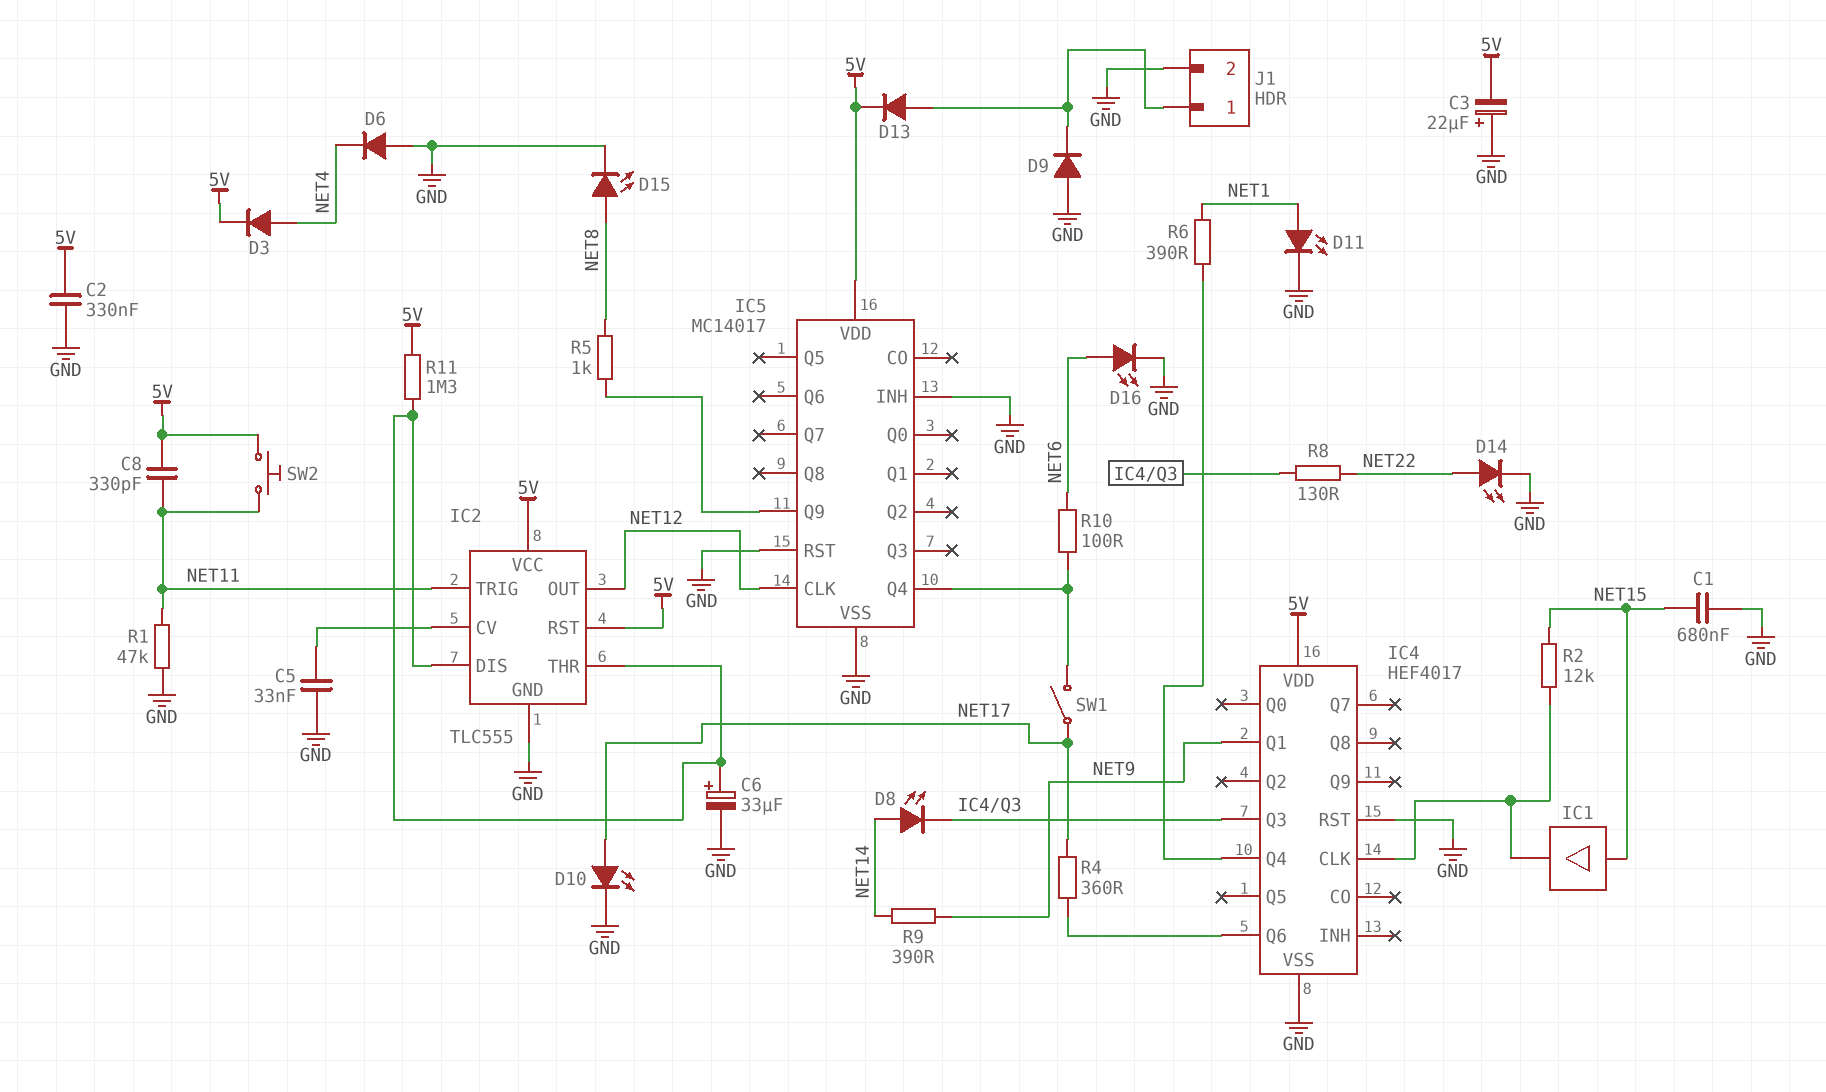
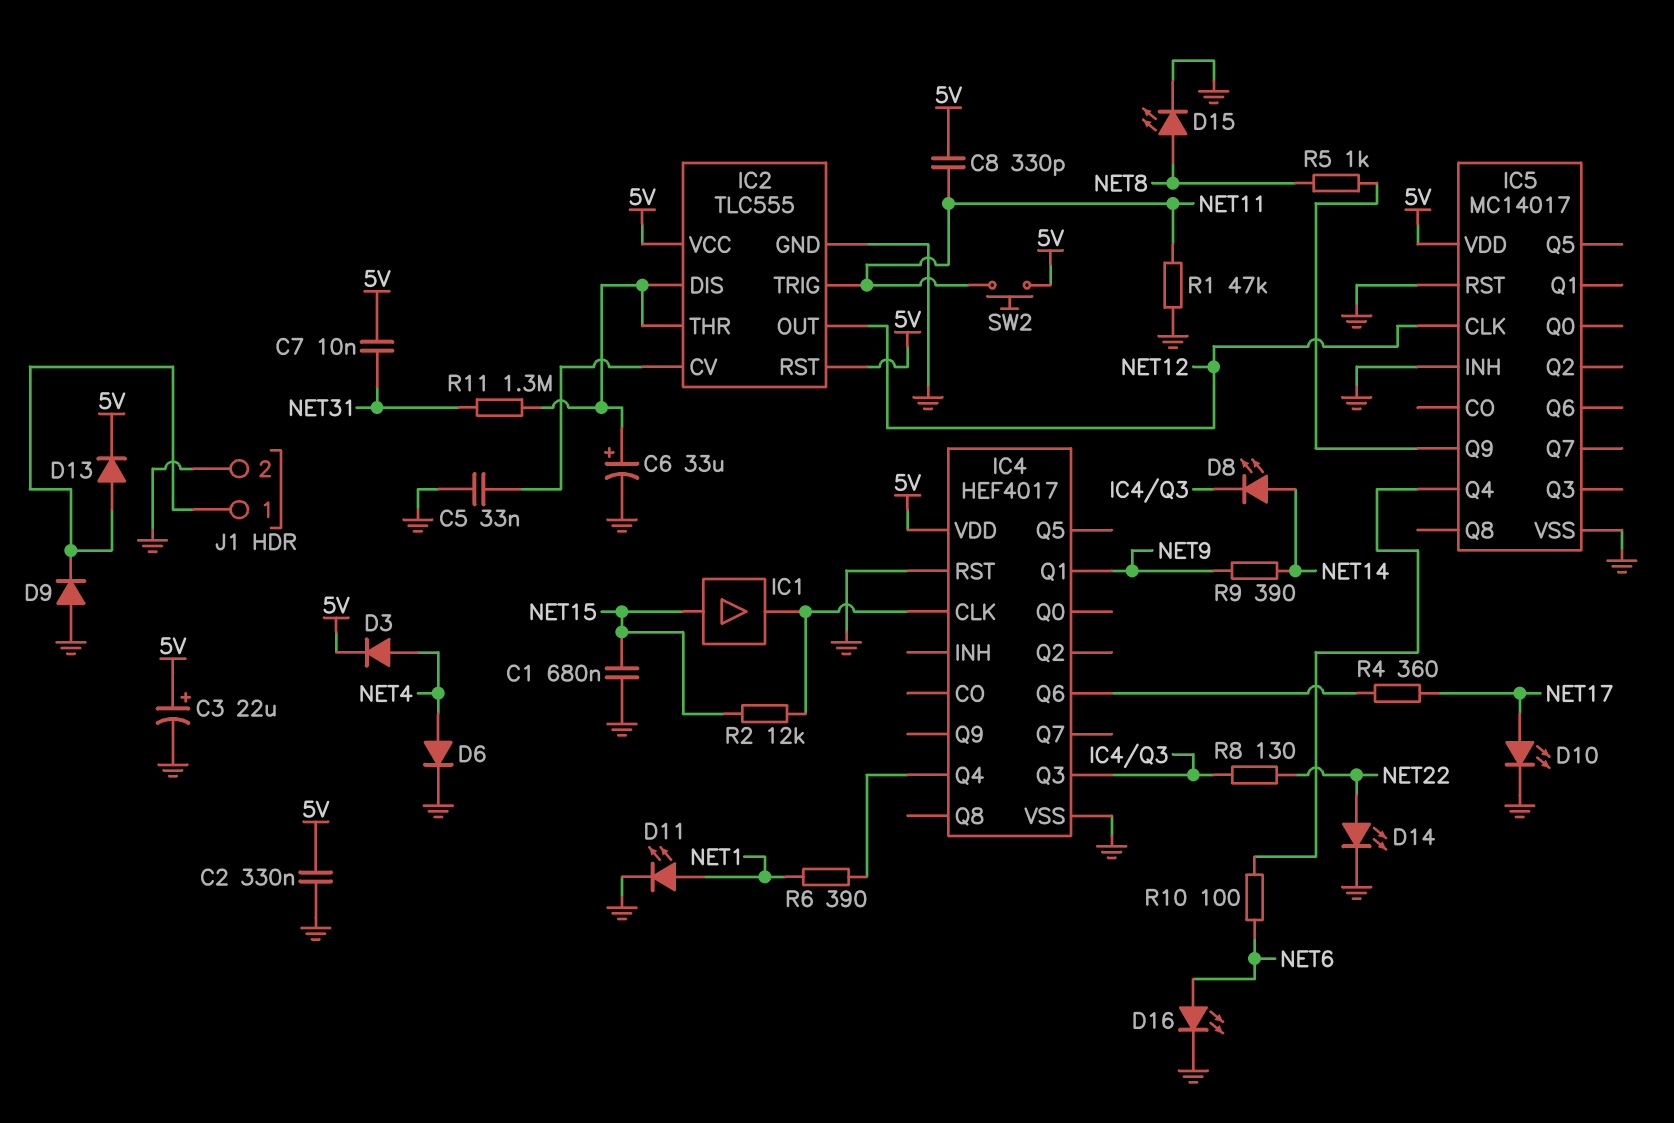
C3: 22uF (plus GND, minus 5V) -> 22uF (plus 5V, minus GND)
C7: none -> 10nF (5V, NET31)
D6: diode (A GND, K NET4) -> diode (A NET4, K GND)
R11: 1.3M (5V, IC2/DIS) -> 1.3M (IC2/DIS, NET31)
SW1: switch (IC5/Q4, NET17) -> none

